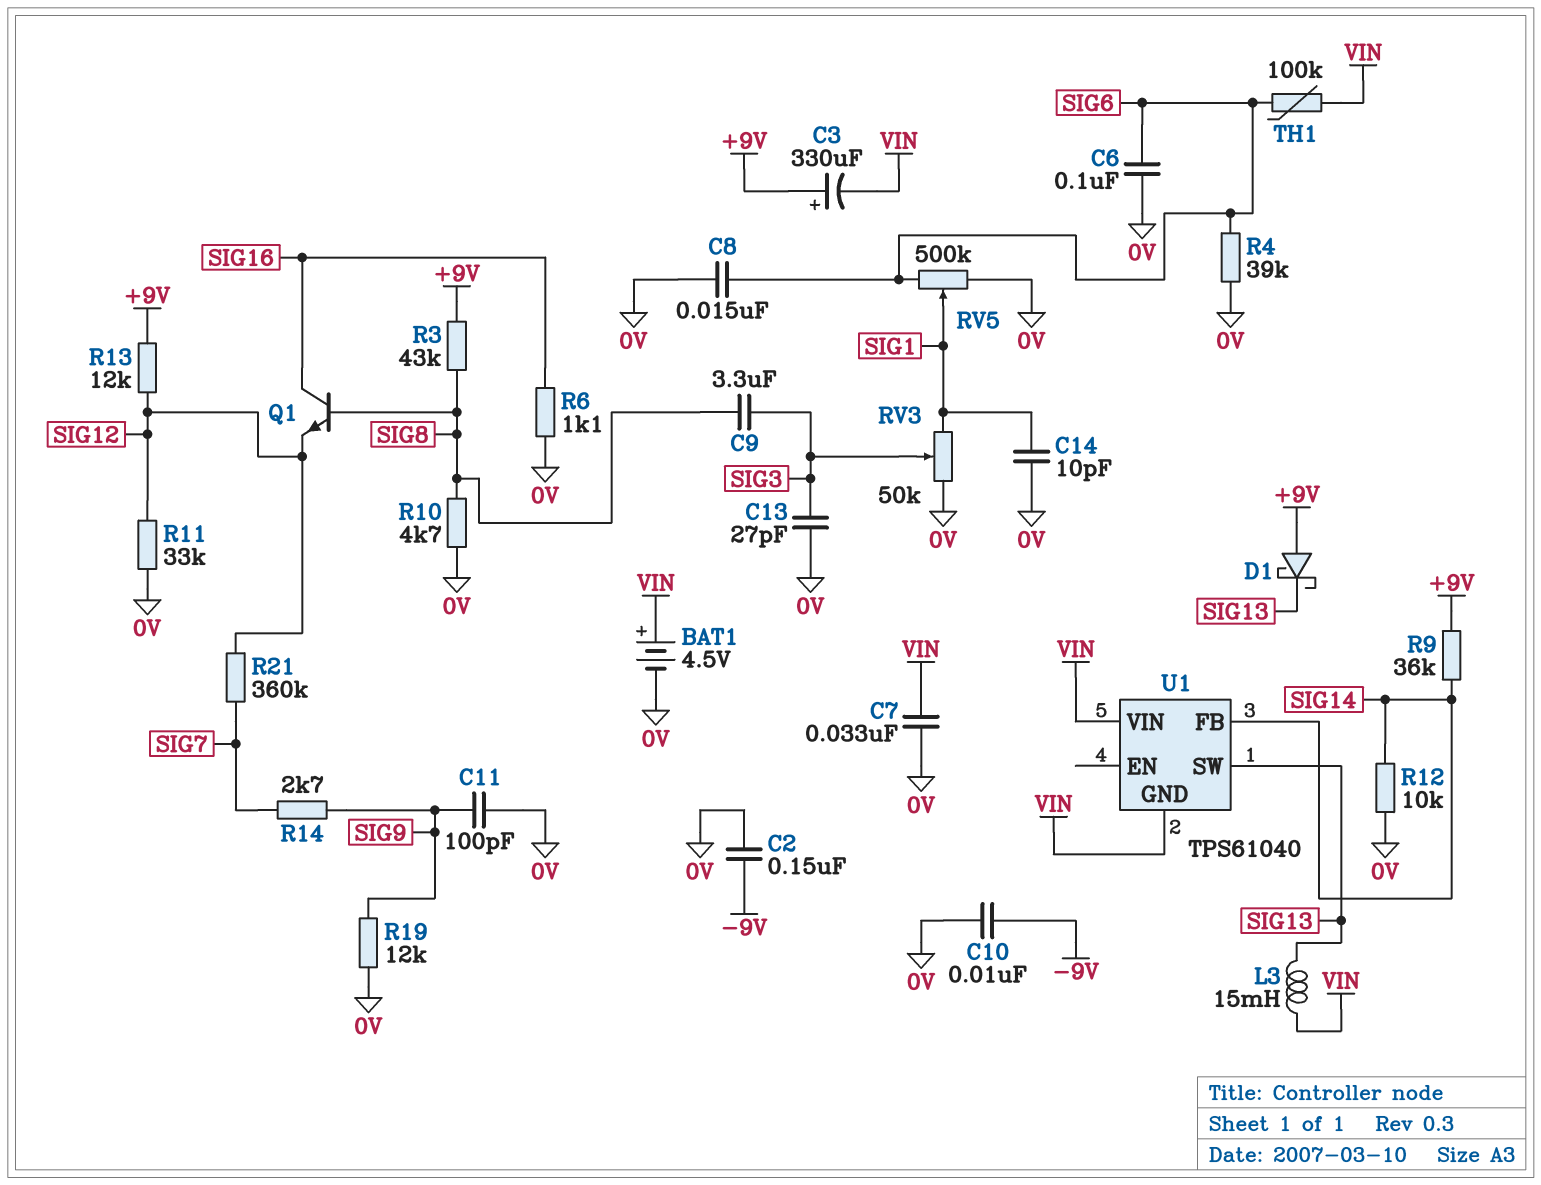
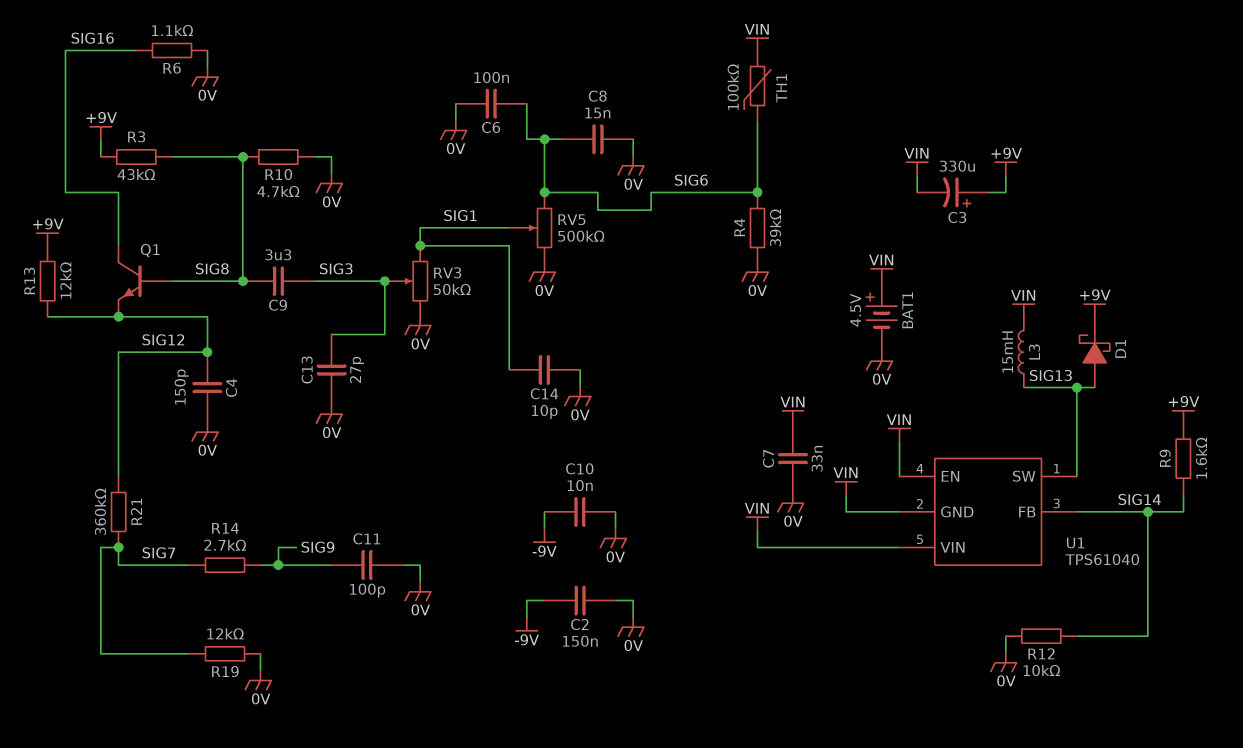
C4: none -> 150pF (0V, SIG12)
D1: schottky (A +9V, K SIG13) -> schottky (A SIG13, K +9V)
R9: 36k (+9V, SIG14) -> 1.6k (+9V, SIG14)
R11: 33k (0V, SIG12) -> none
R19: 12k (0V, SIG9) -> 12k (0V, SIG7)
U1 pin EN: none -> VIN

